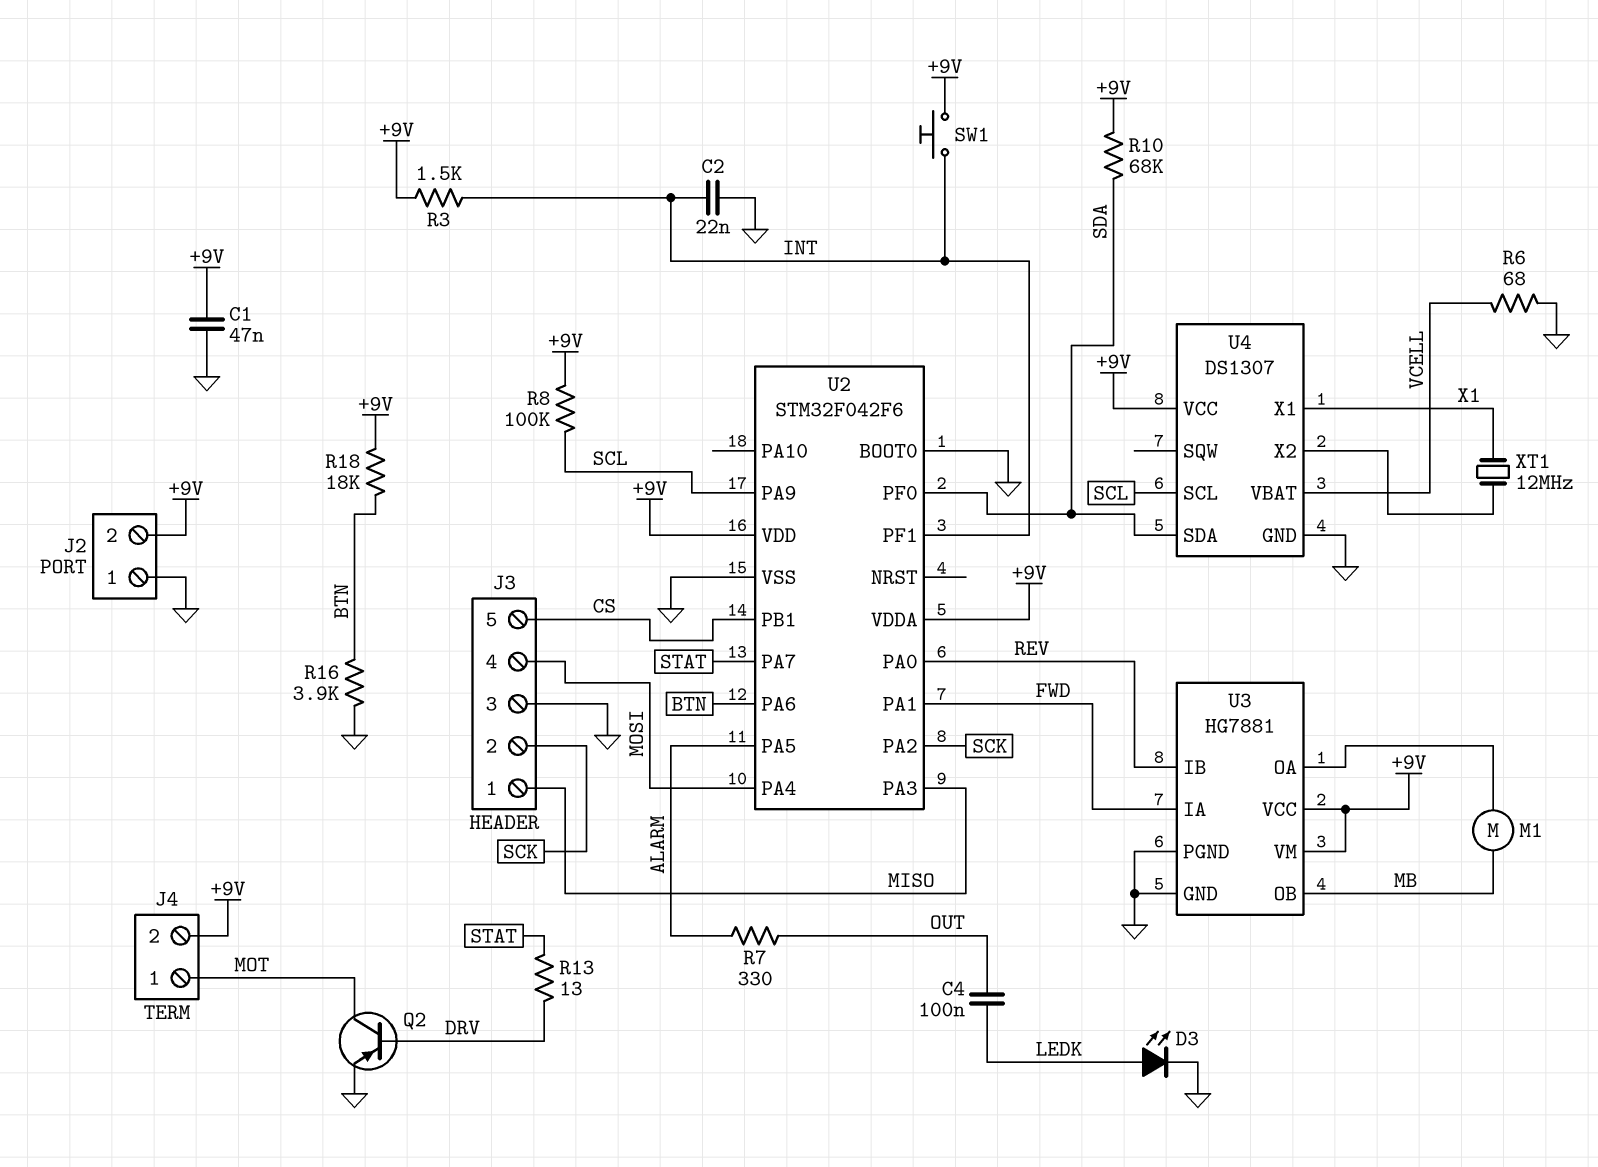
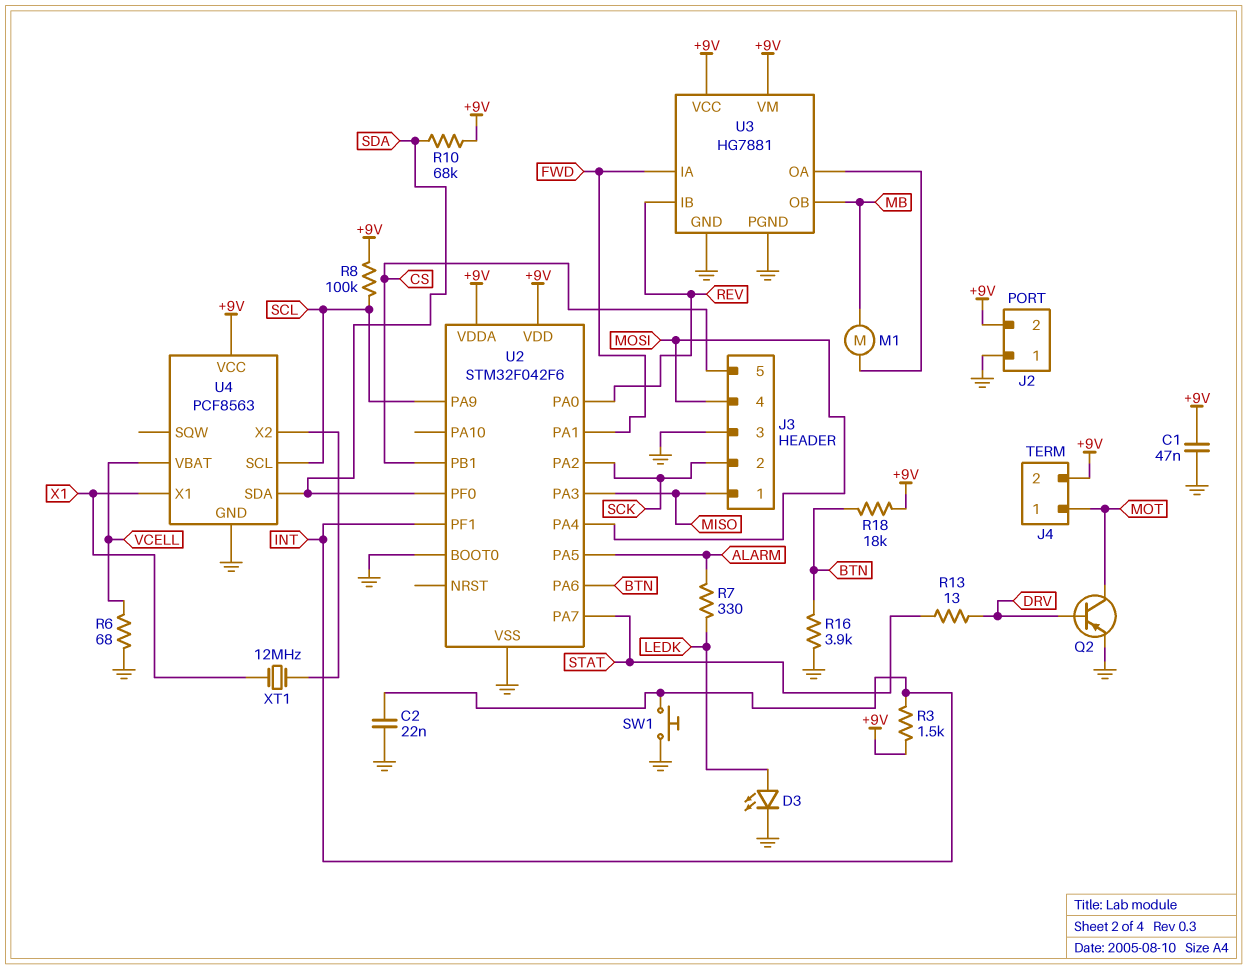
C4: 100nF (LEDK, OUT) -> none
R7: 330 (ALARM, OUT) -> 330 (ALARM, LEDK)
SW1: button (+9V, INT) -> button (GND, INT)
U4: DS1307 -> PCF8563

